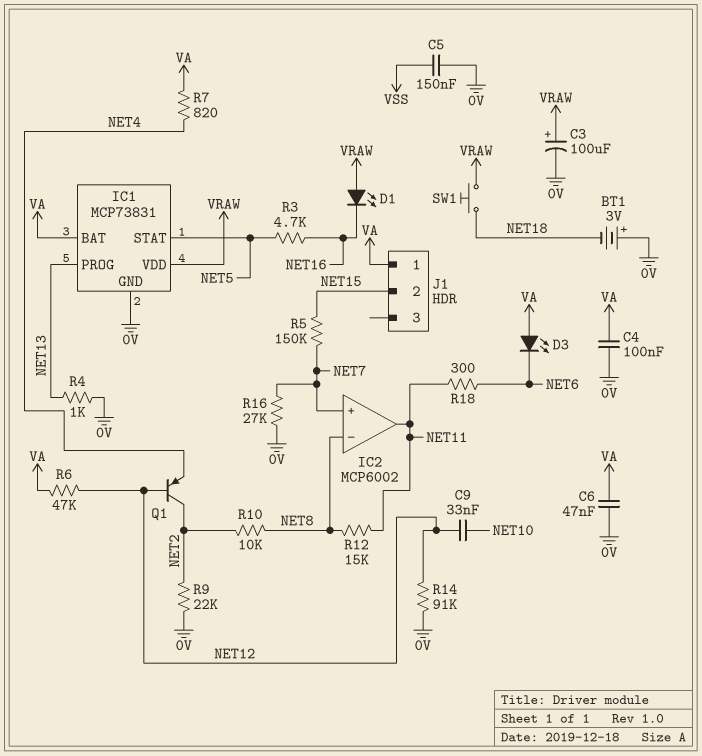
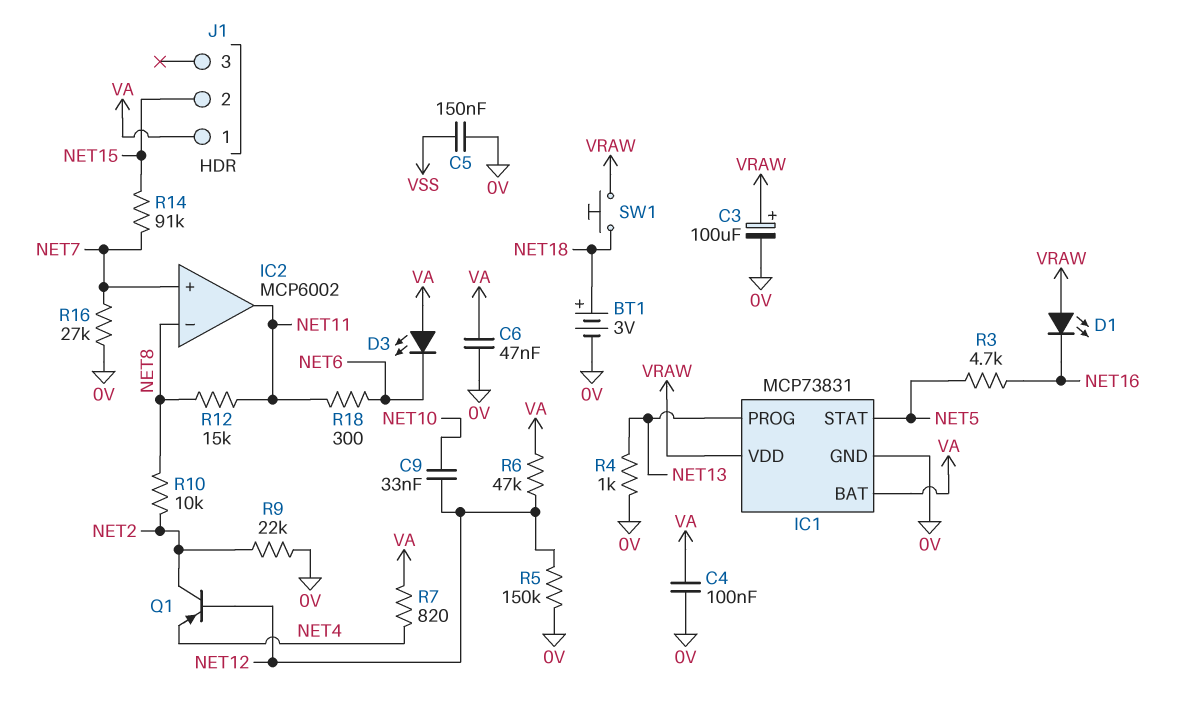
BT1: 3V (plus 0V, minus NET18) -> 3V (plus NET18, minus 0V)
R5: 150k (NET7, NET15) -> 150k (0V, NET12)
R14: 91k (0V, NET12) -> 91k (NET7, NET15)

